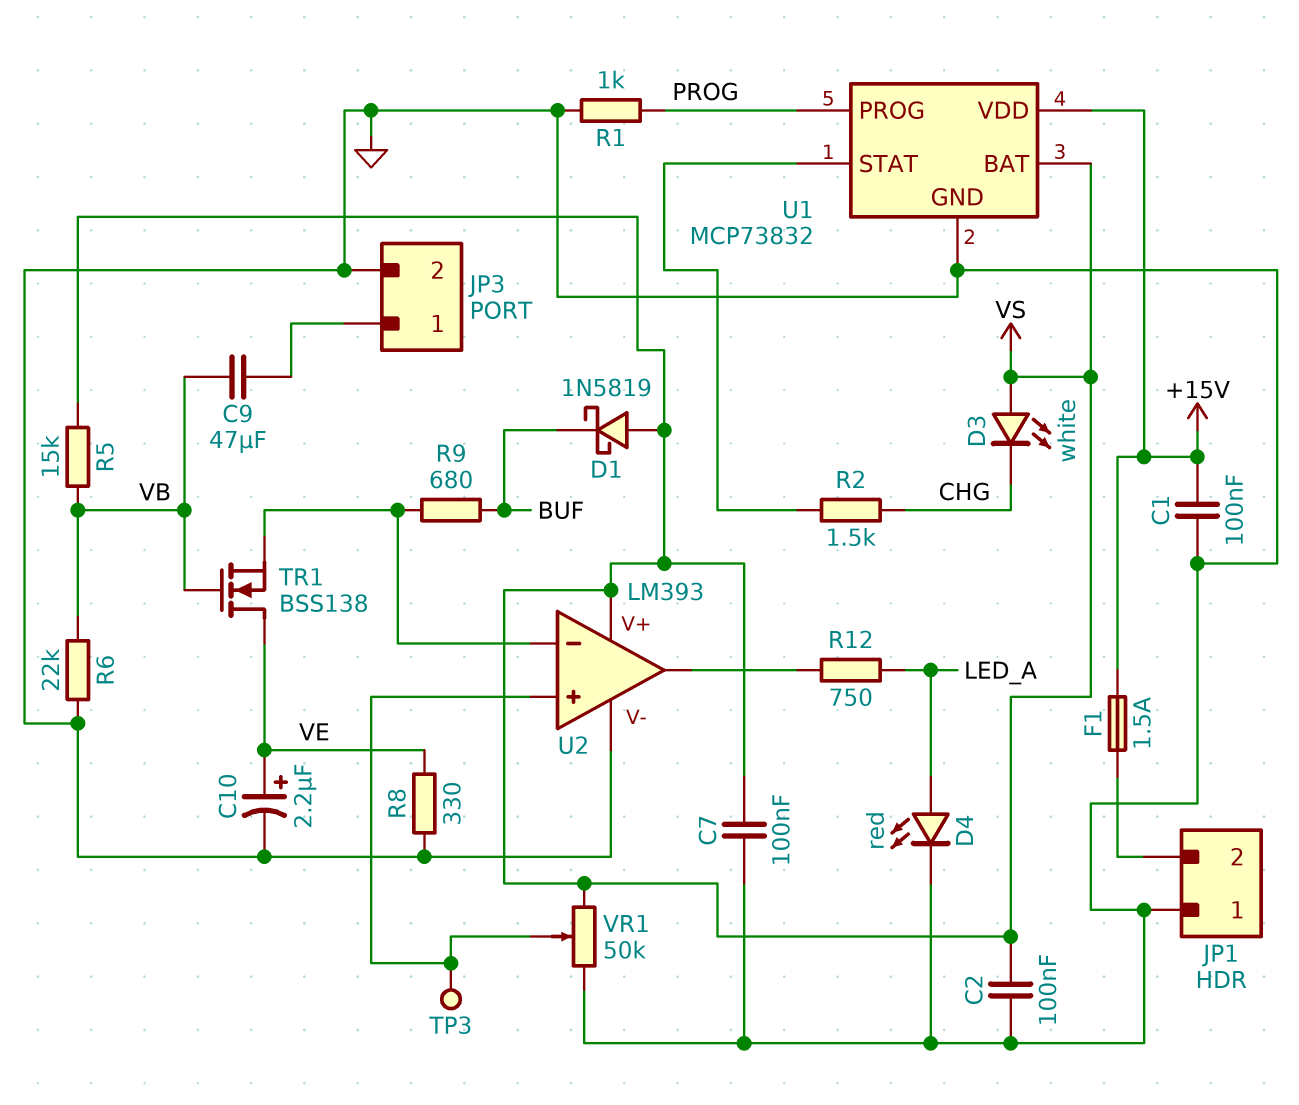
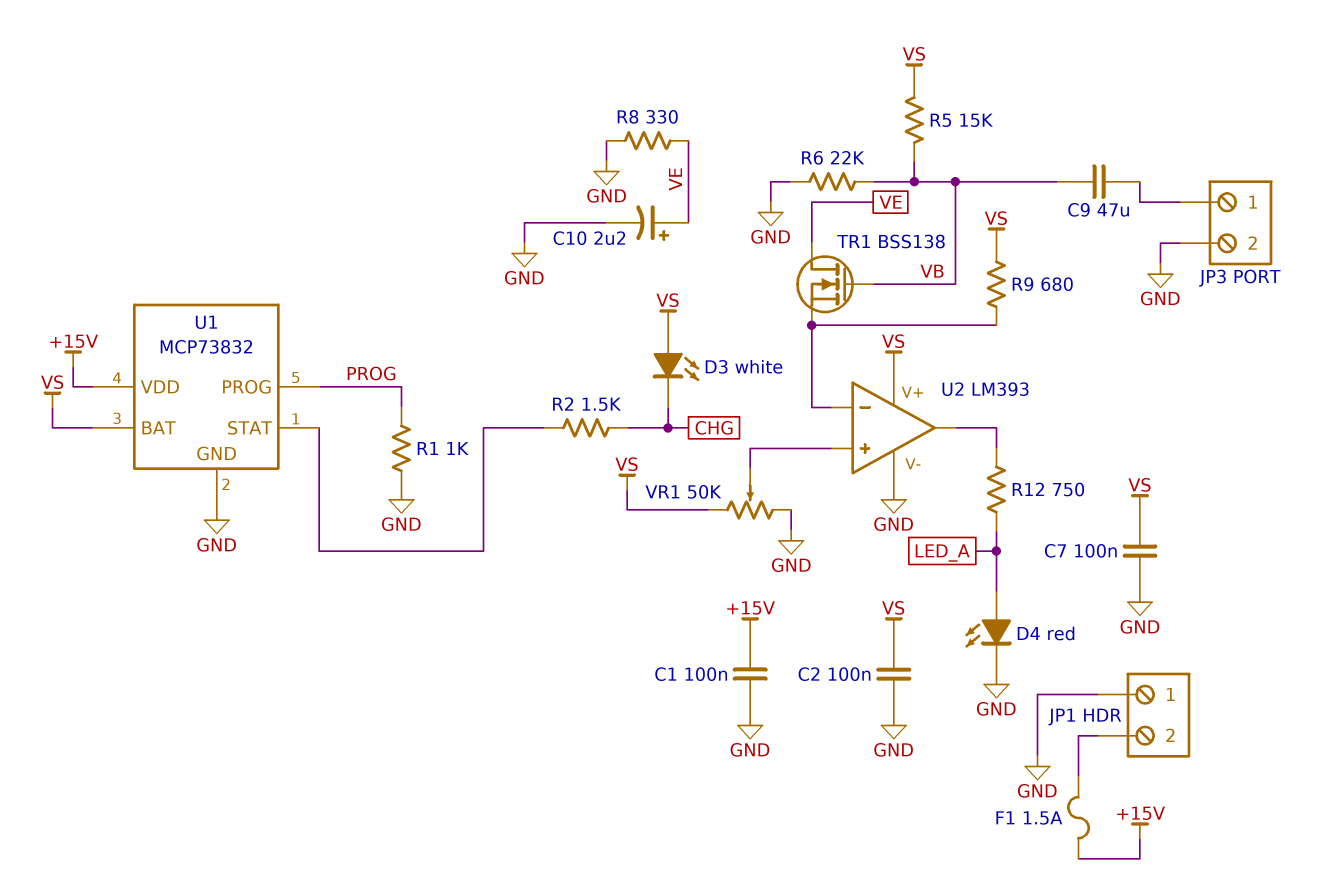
D1: schottky 1N5819 (A VS, K BUF) -> none
R9: 680 (BUF, U2/in-) -> 680 (U2/in-, VS)
TP3: test point (U2/in+) -> none

